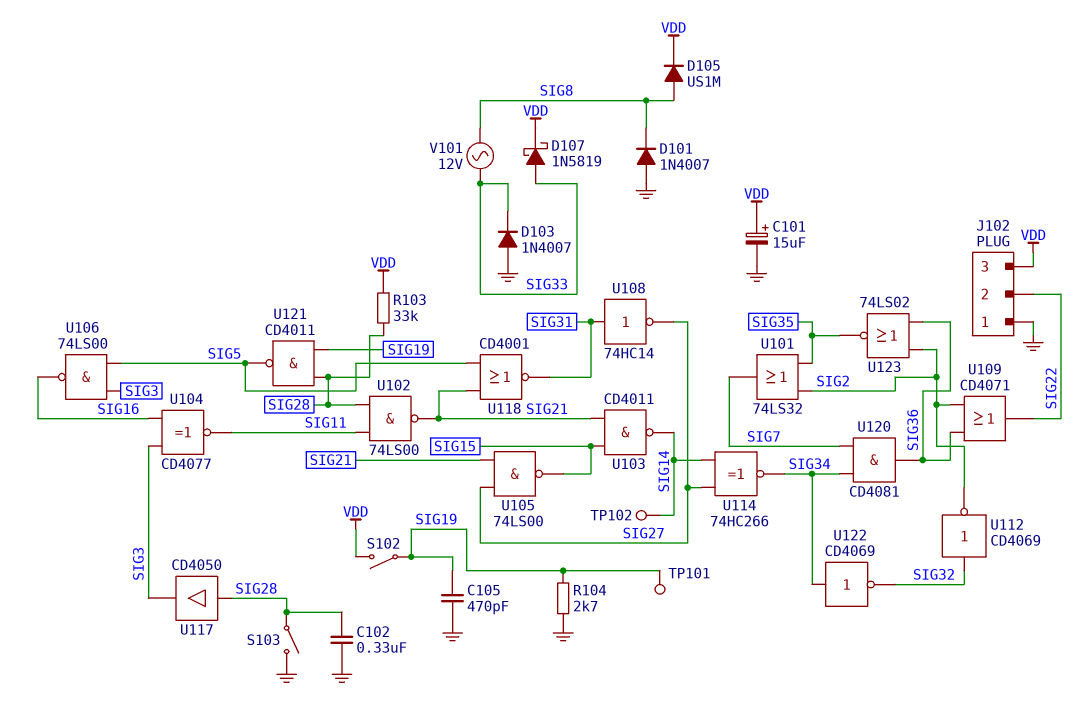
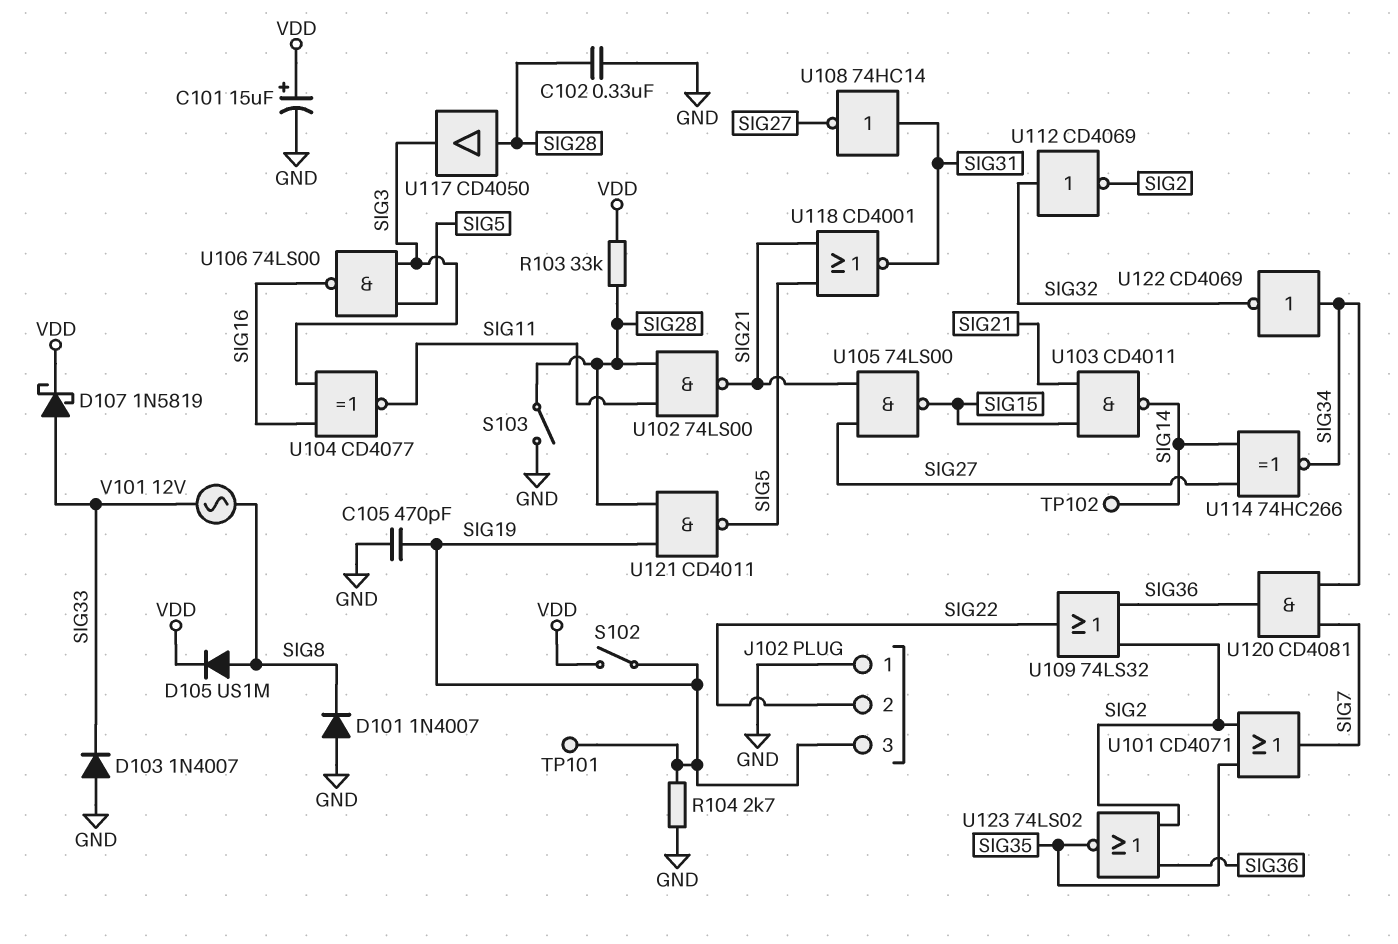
J102 pin 3: VDD -> SIG19
U101: OR 74LS32 (in SIG2, in SIG35, out SIG7) -> OR CD4071 (in SIG2, in SIG35, out SIG7)
U109: OR CD4071 (in SIG2, in SIG36, out SIG22) -> OR 74LS32 (in SIG2, in SIG36, out SIG22)

